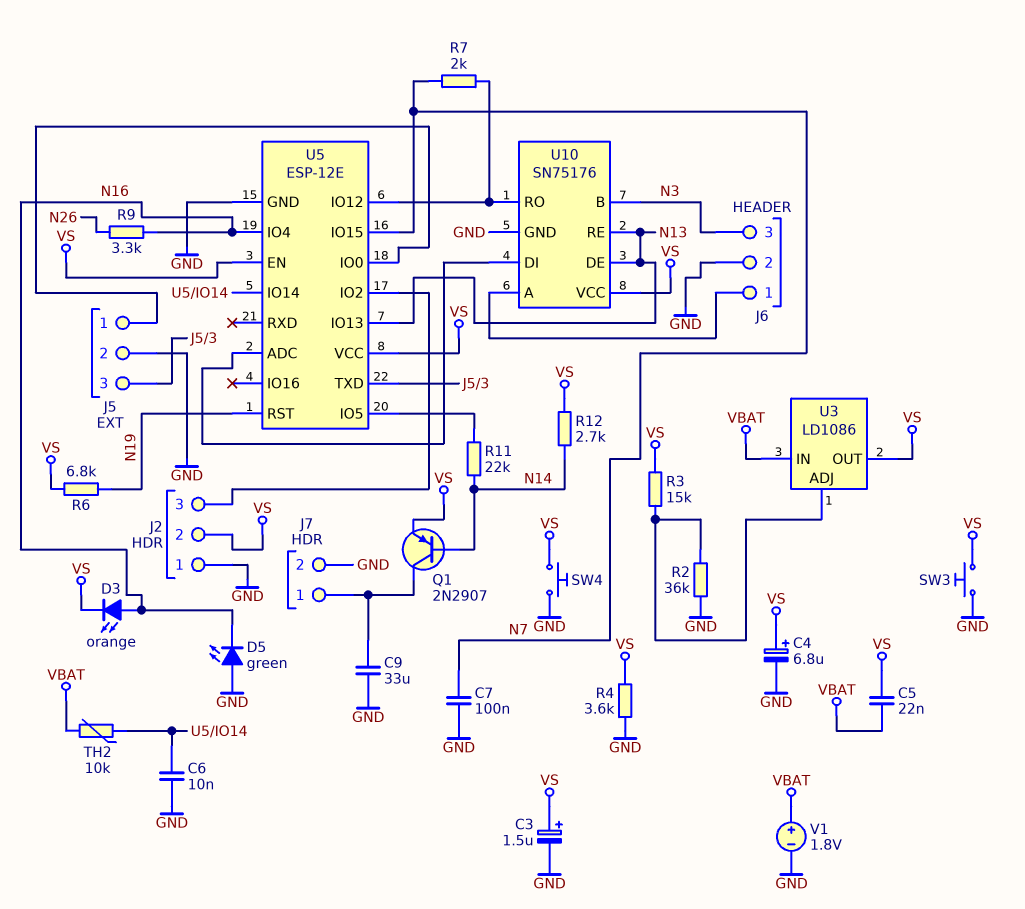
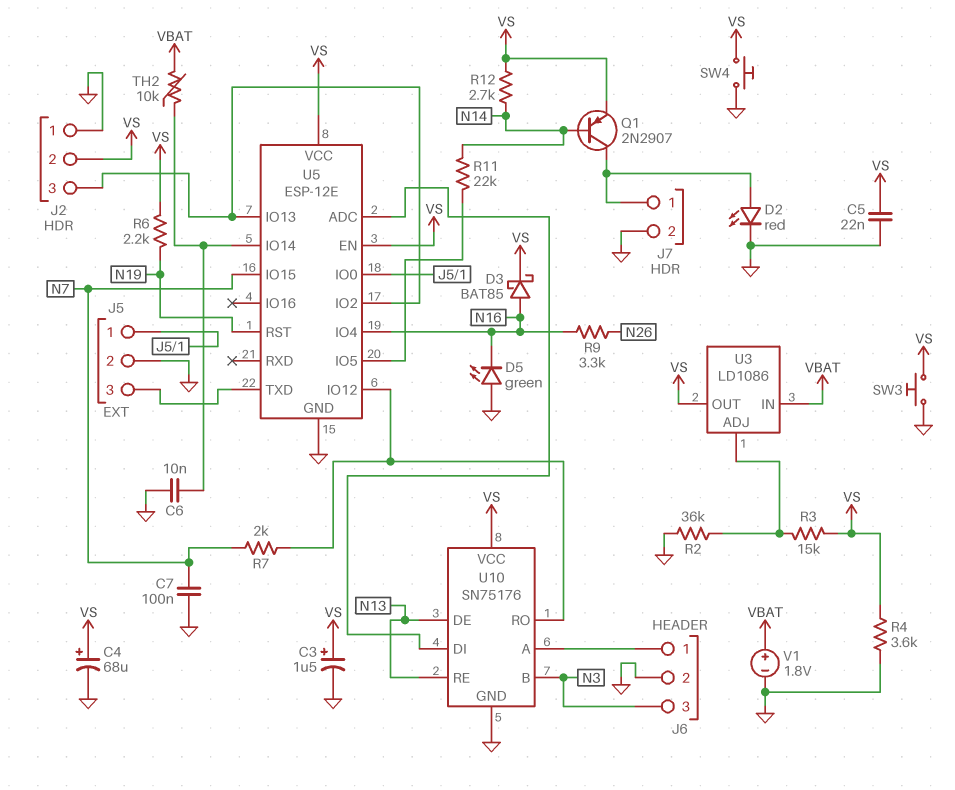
C4: 6.8uF (plus VS, minus GND) -> 68uF (plus VS, minus GND)
C5: 22nF (VBAT, VS) -> 22nF (GND, VS)
C9: 33uF (GND, J7/1) -> none
D2: none -> LED red (A J7/1, K GND)
D3: LED orange (A N16, K VS) -> schottky BAT85 (A N16, K VS)
R6: 6.8k (N19, VS) -> 2.2k (N19, VS)
U5 pin IO13: N13 -> J2/3

